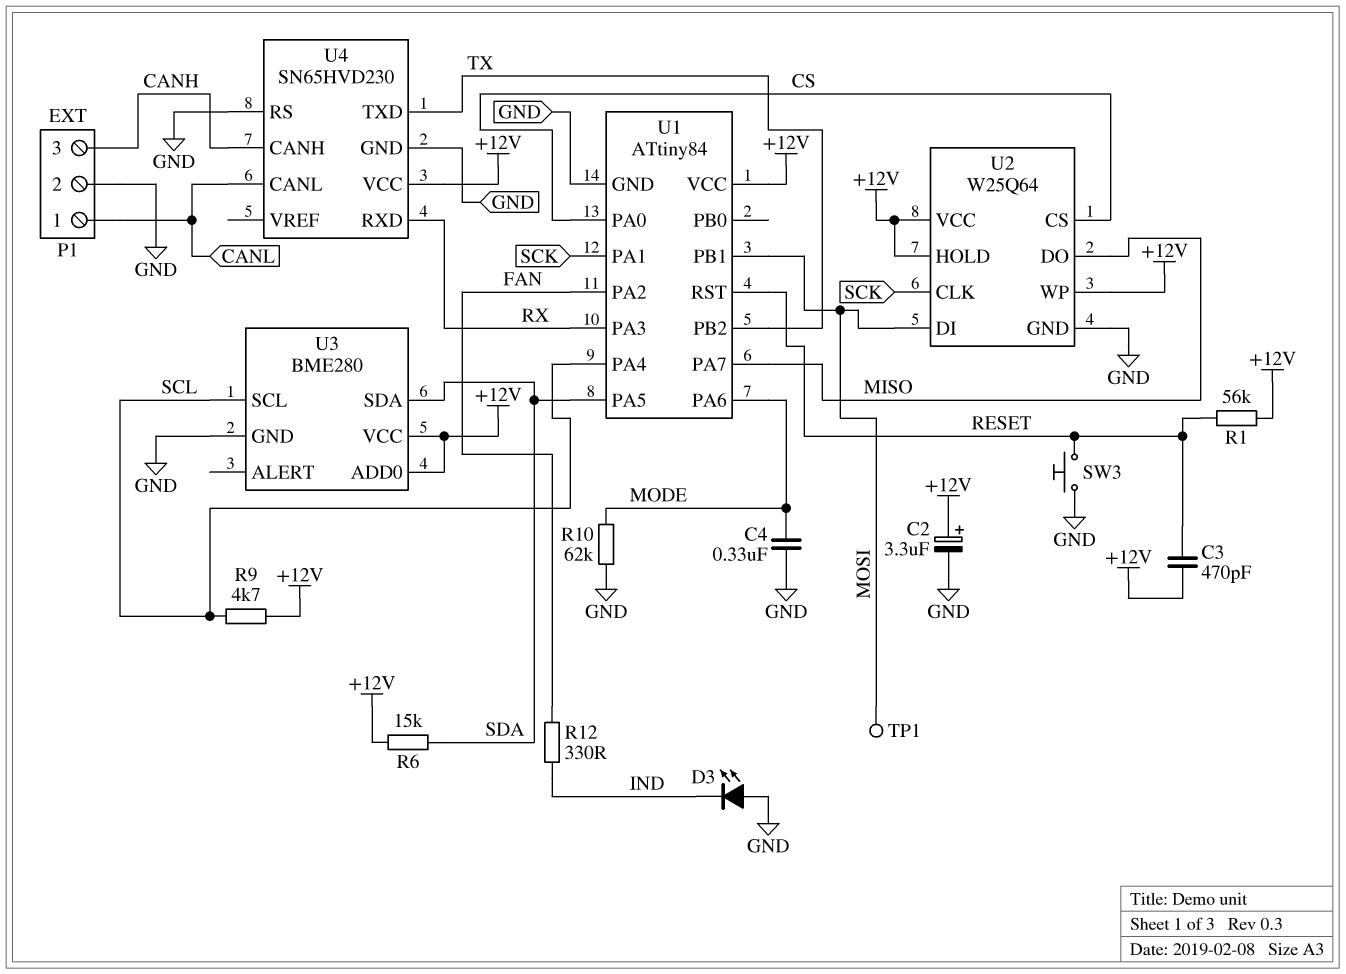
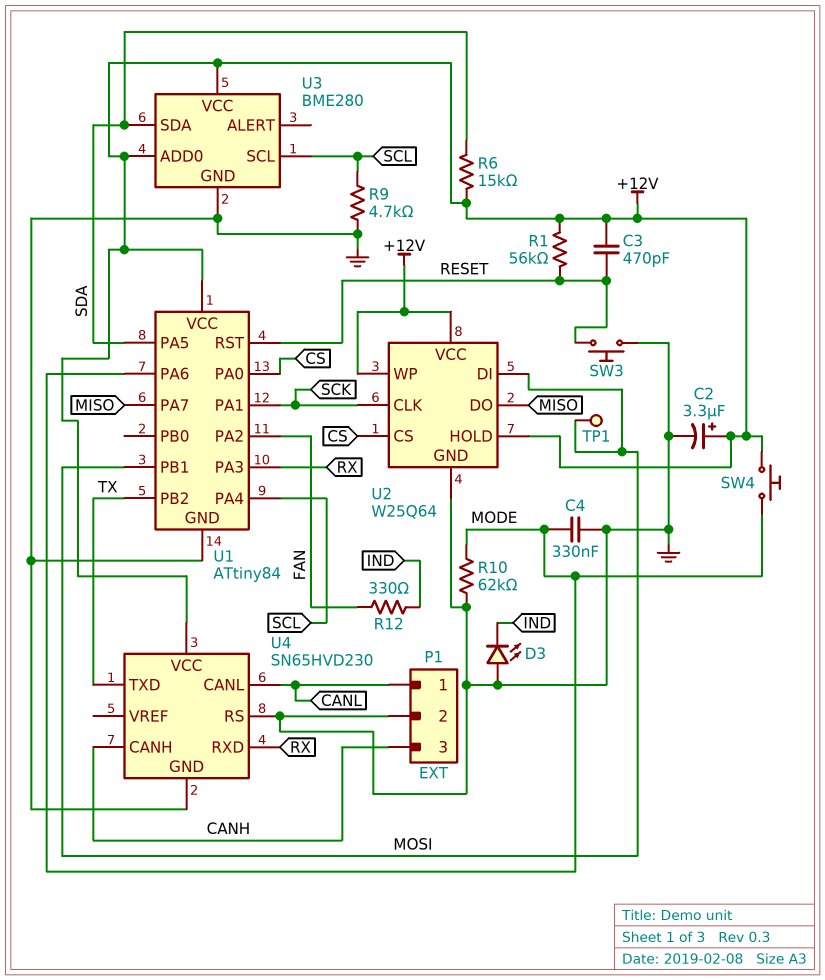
R9: 4.7k (+12V, SCL) -> 4.7k (GND, SCL)
SW4: none -> button (+12V, MODE)

